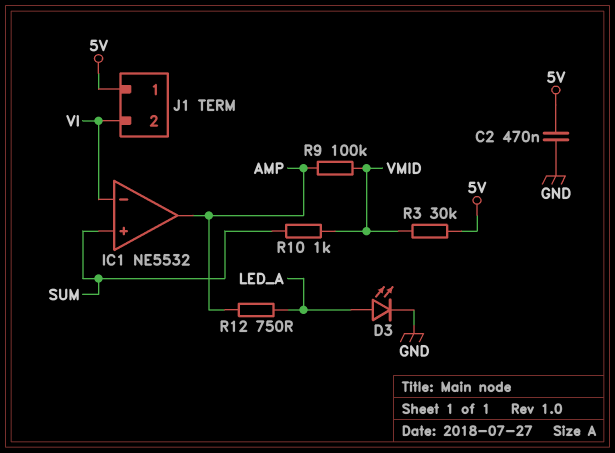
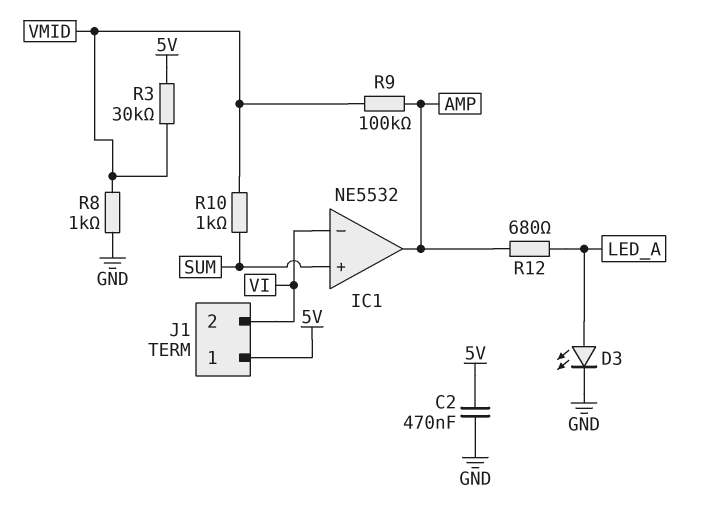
R8: none -> 1k (GND, VMID)
R12: 750 (AMP, LED_A) -> 680 (AMP, LED_A)

